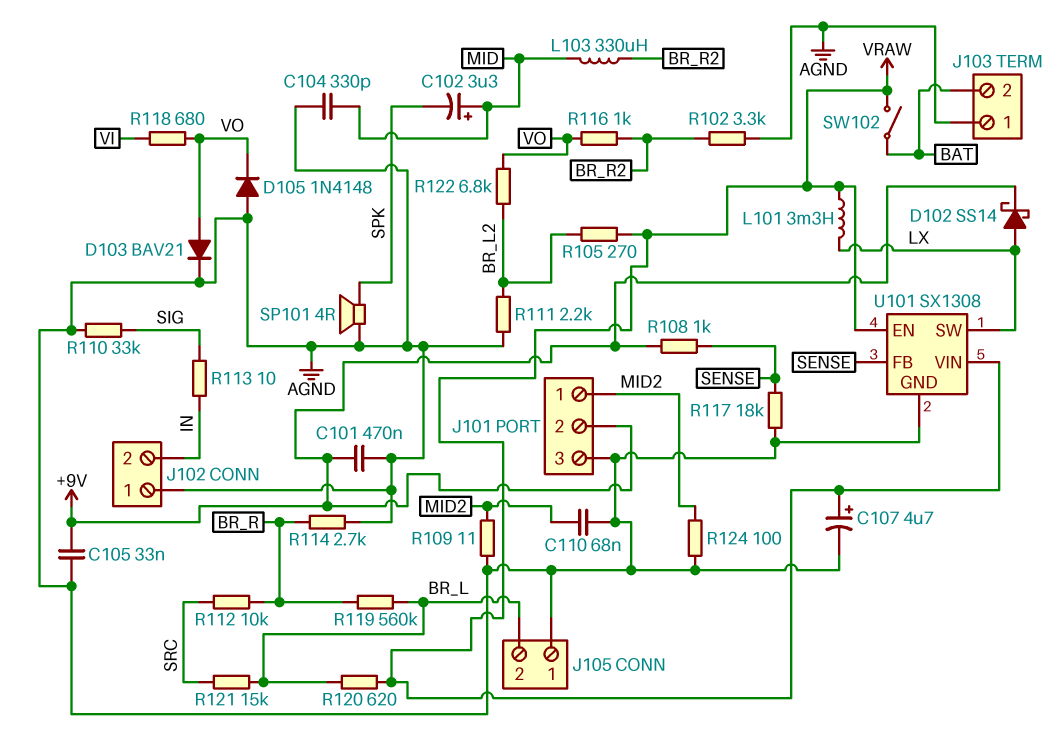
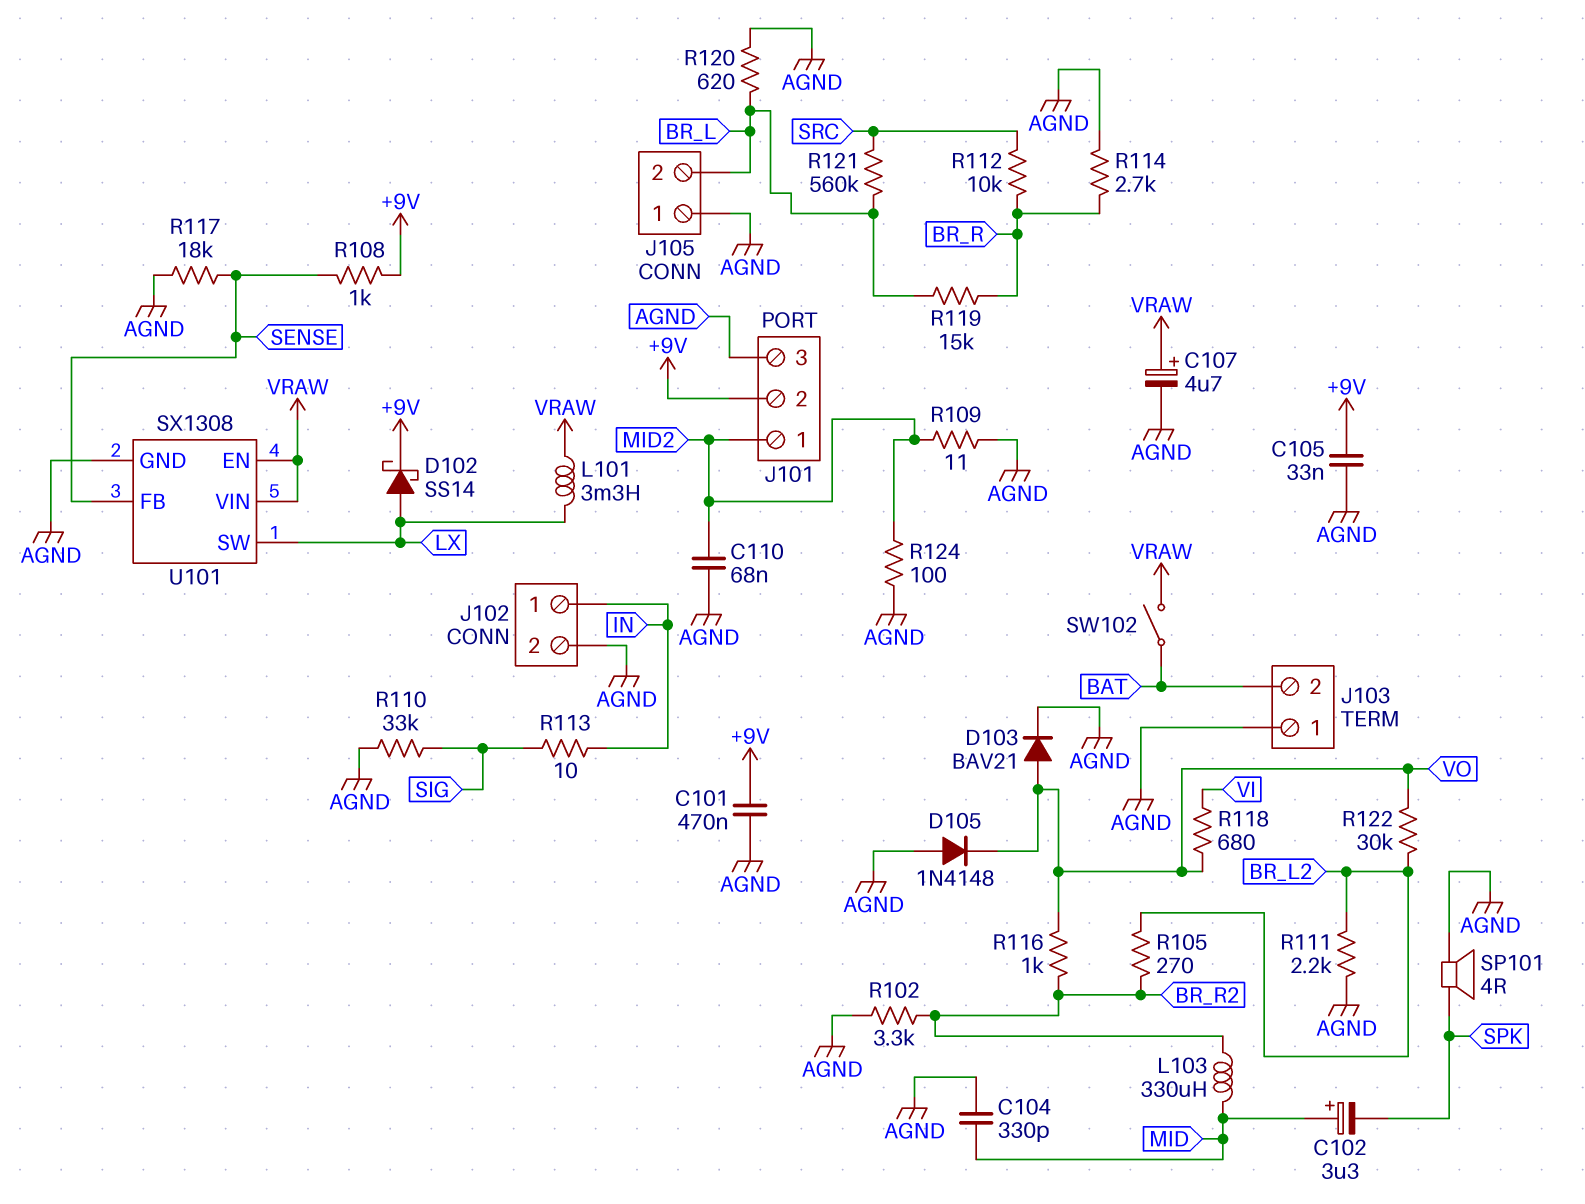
J102 pin 1: AGND -> IN
J102 pin 2: IN -> AGND
R105: 270 (BR_L2, VRAW) -> 270 (BR_L2, BR_R2)
R119: 560k (BR_L, BR_R) -> 15k (BR_L, BR_R)
R120: 620 (BR_L, VRAW) -> 620 (AGND, BR_L)
R121: 15k (BR_L, SRC) -> 560k (BR_L, SRC)
R122: 6.8k (BR_L2, VO) -> 30k (BR_L2, VO)

